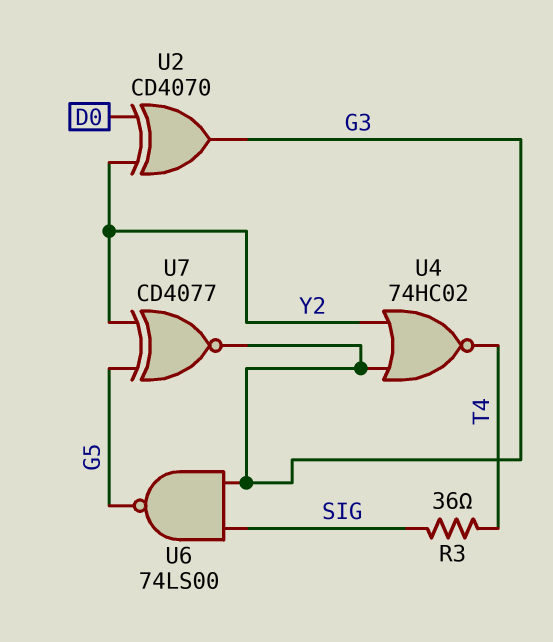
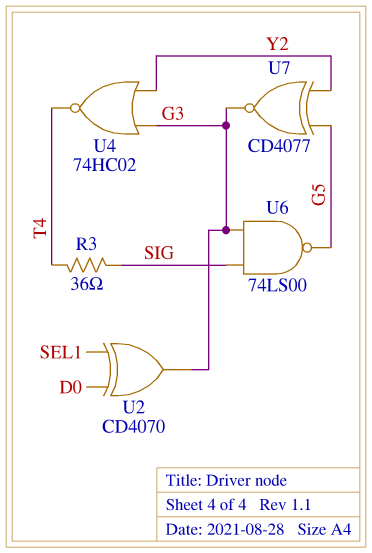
U2: XOR CD4070 (in D0, in Y2, out G3) -> XOR CD4070 (in D0, in SEL1, out G3)

